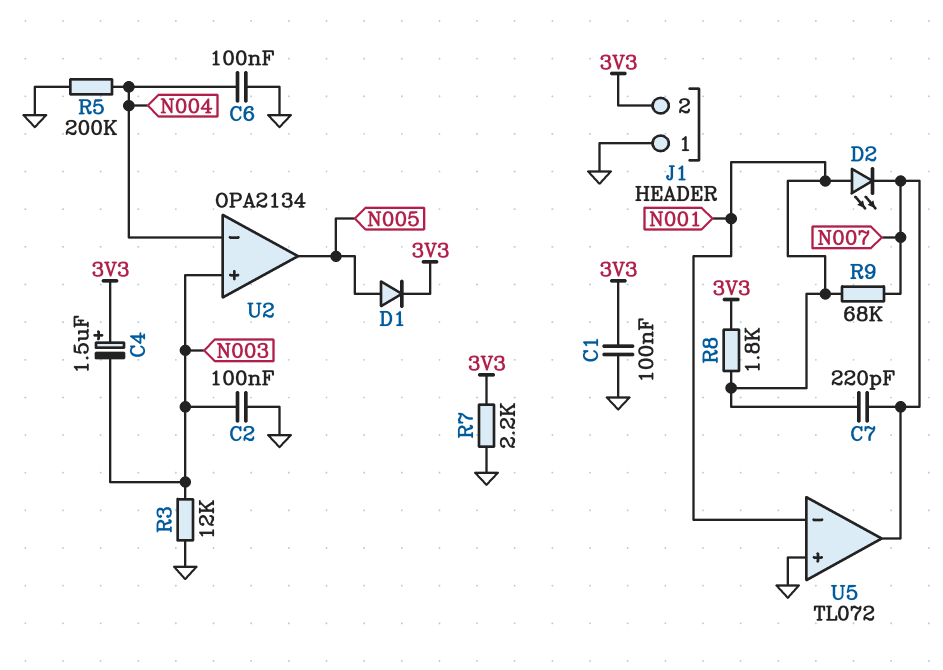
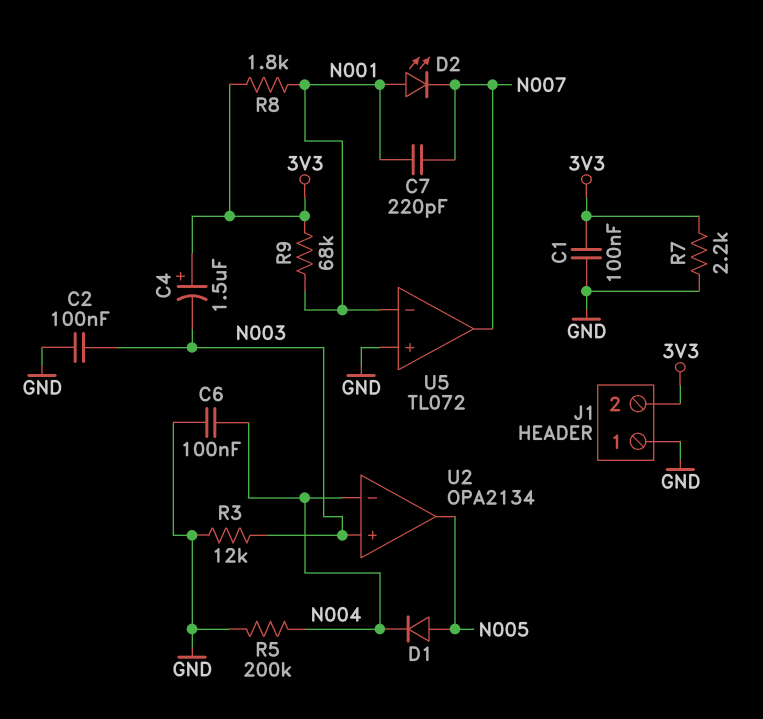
D1: diode (A N005, K 3V3) -> diode (A N005, K N004)
R9: 68k (N001, N007) -> 68k (3V3, N001)

